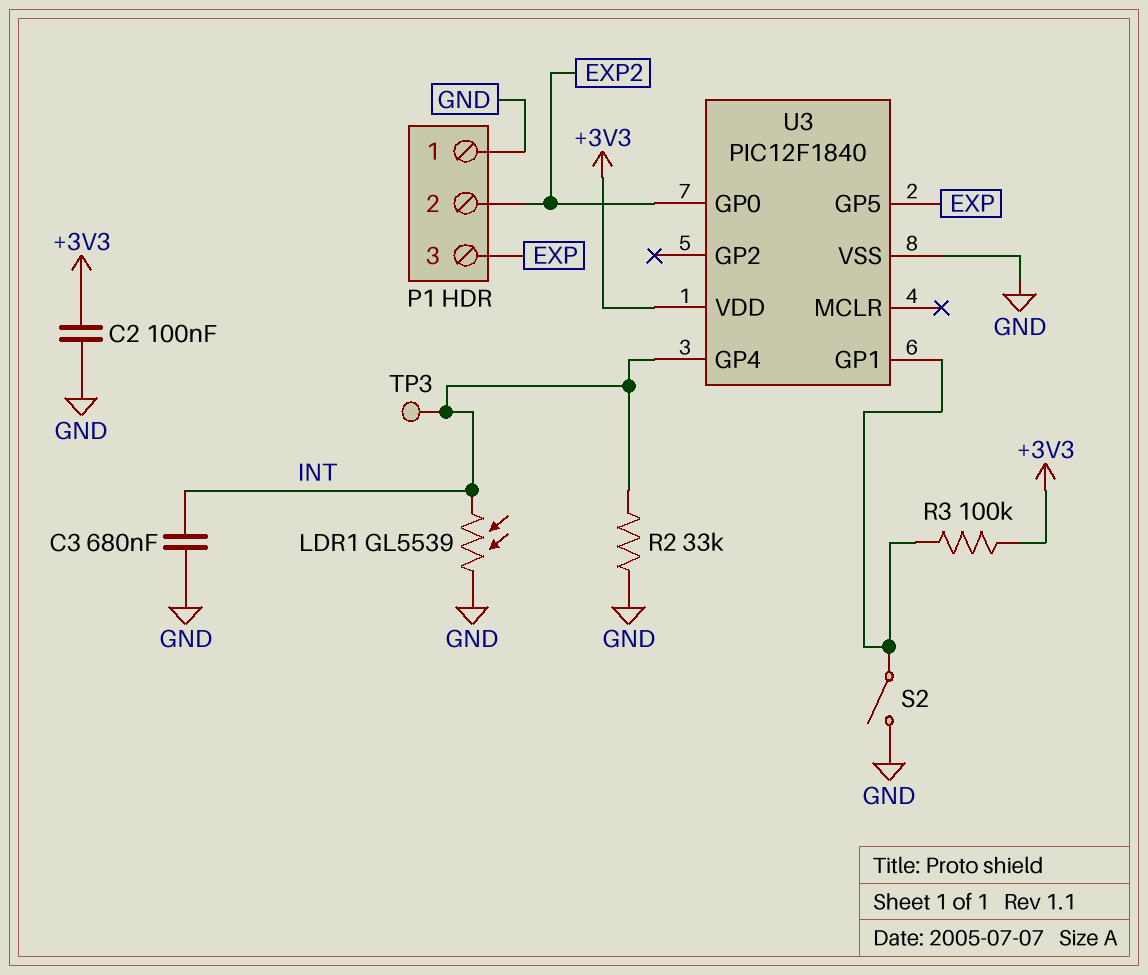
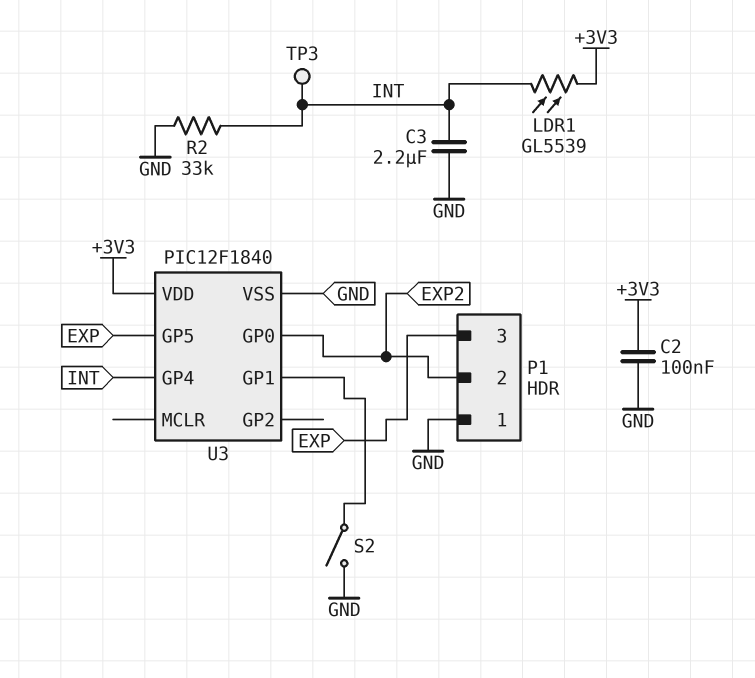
C3: 680nF (GND, INT) -> 2.2uF (GND, INT)
LDR1: GL5539 (GND, INT) -> GL5539 (+3V3, INT)
R3: 100k (+3V3, U3/GP1) -> none

